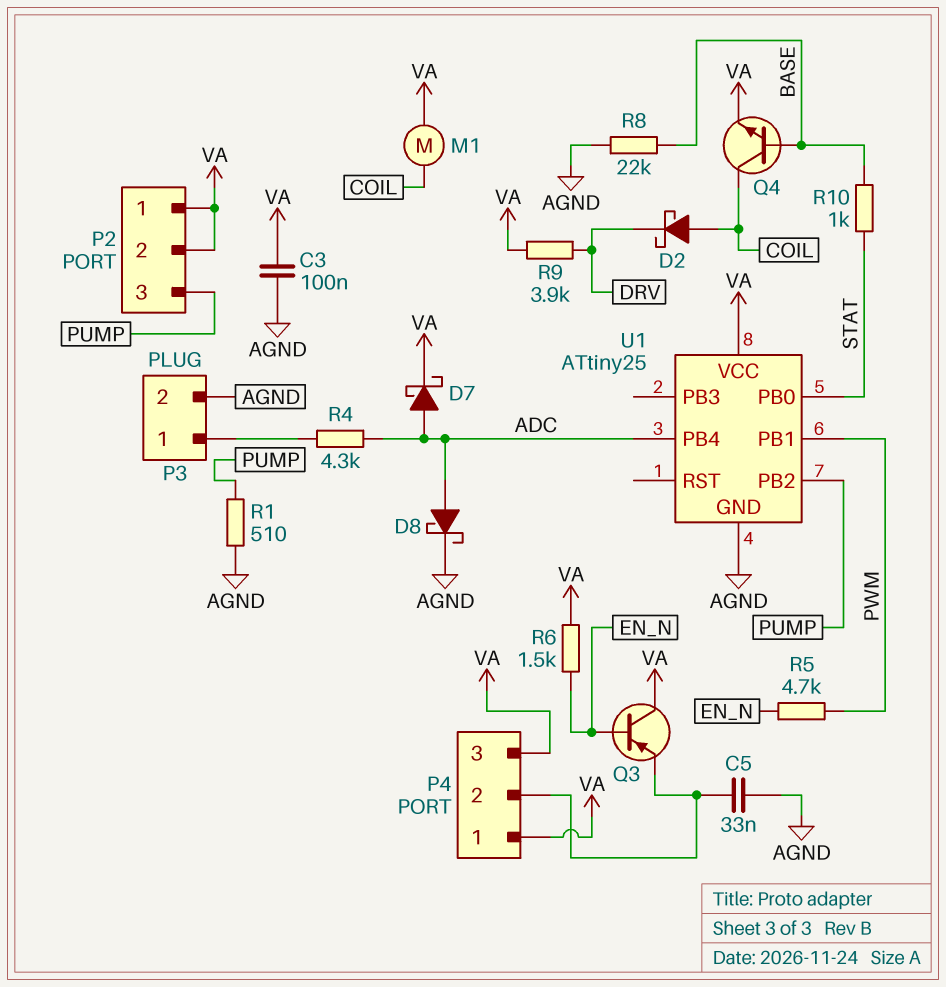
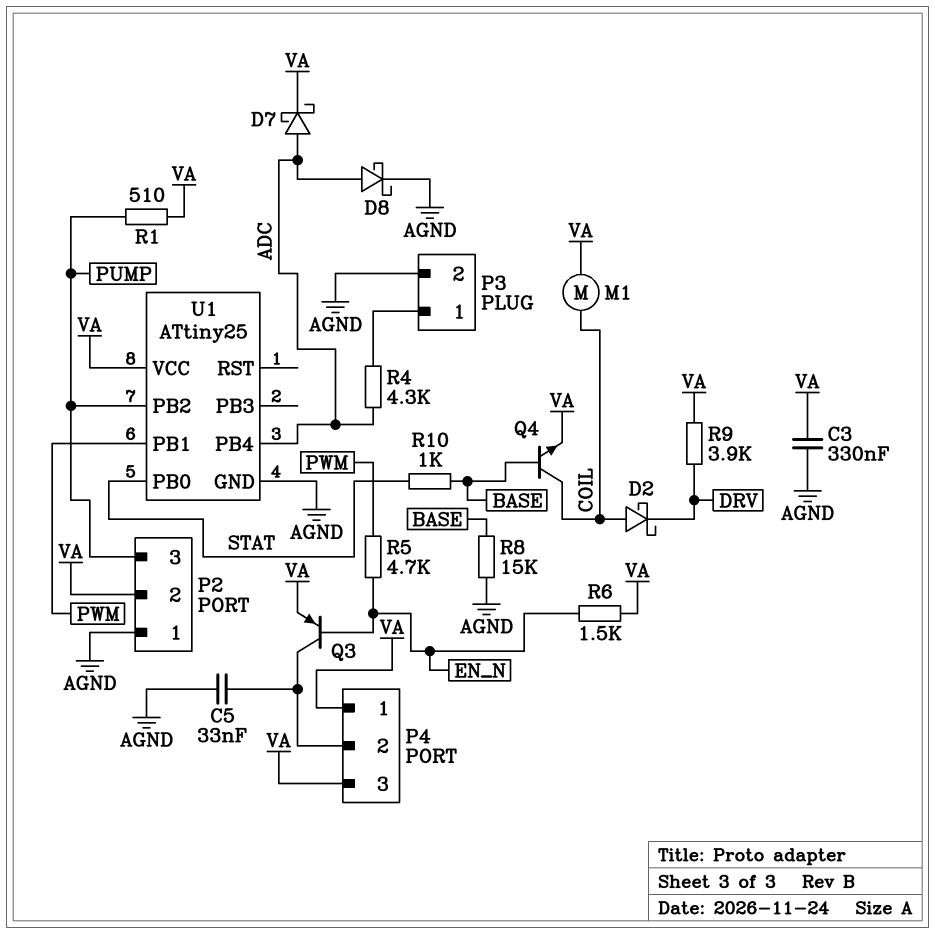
C3: 100nF (AGND, VA) -> 330nF (AGND, VA)
P2 pin 1: VA -> AGND
Q3: PNP (B EN_N, C VA, E P4/2) -> PNP (B EN_N, C P4/2, E VA)
R1: 510 (AGND, PUMP) -> 510 (PUMP, VA)
R8: 22k (AGND, BASE) -> 15k (AGND, BASE)

